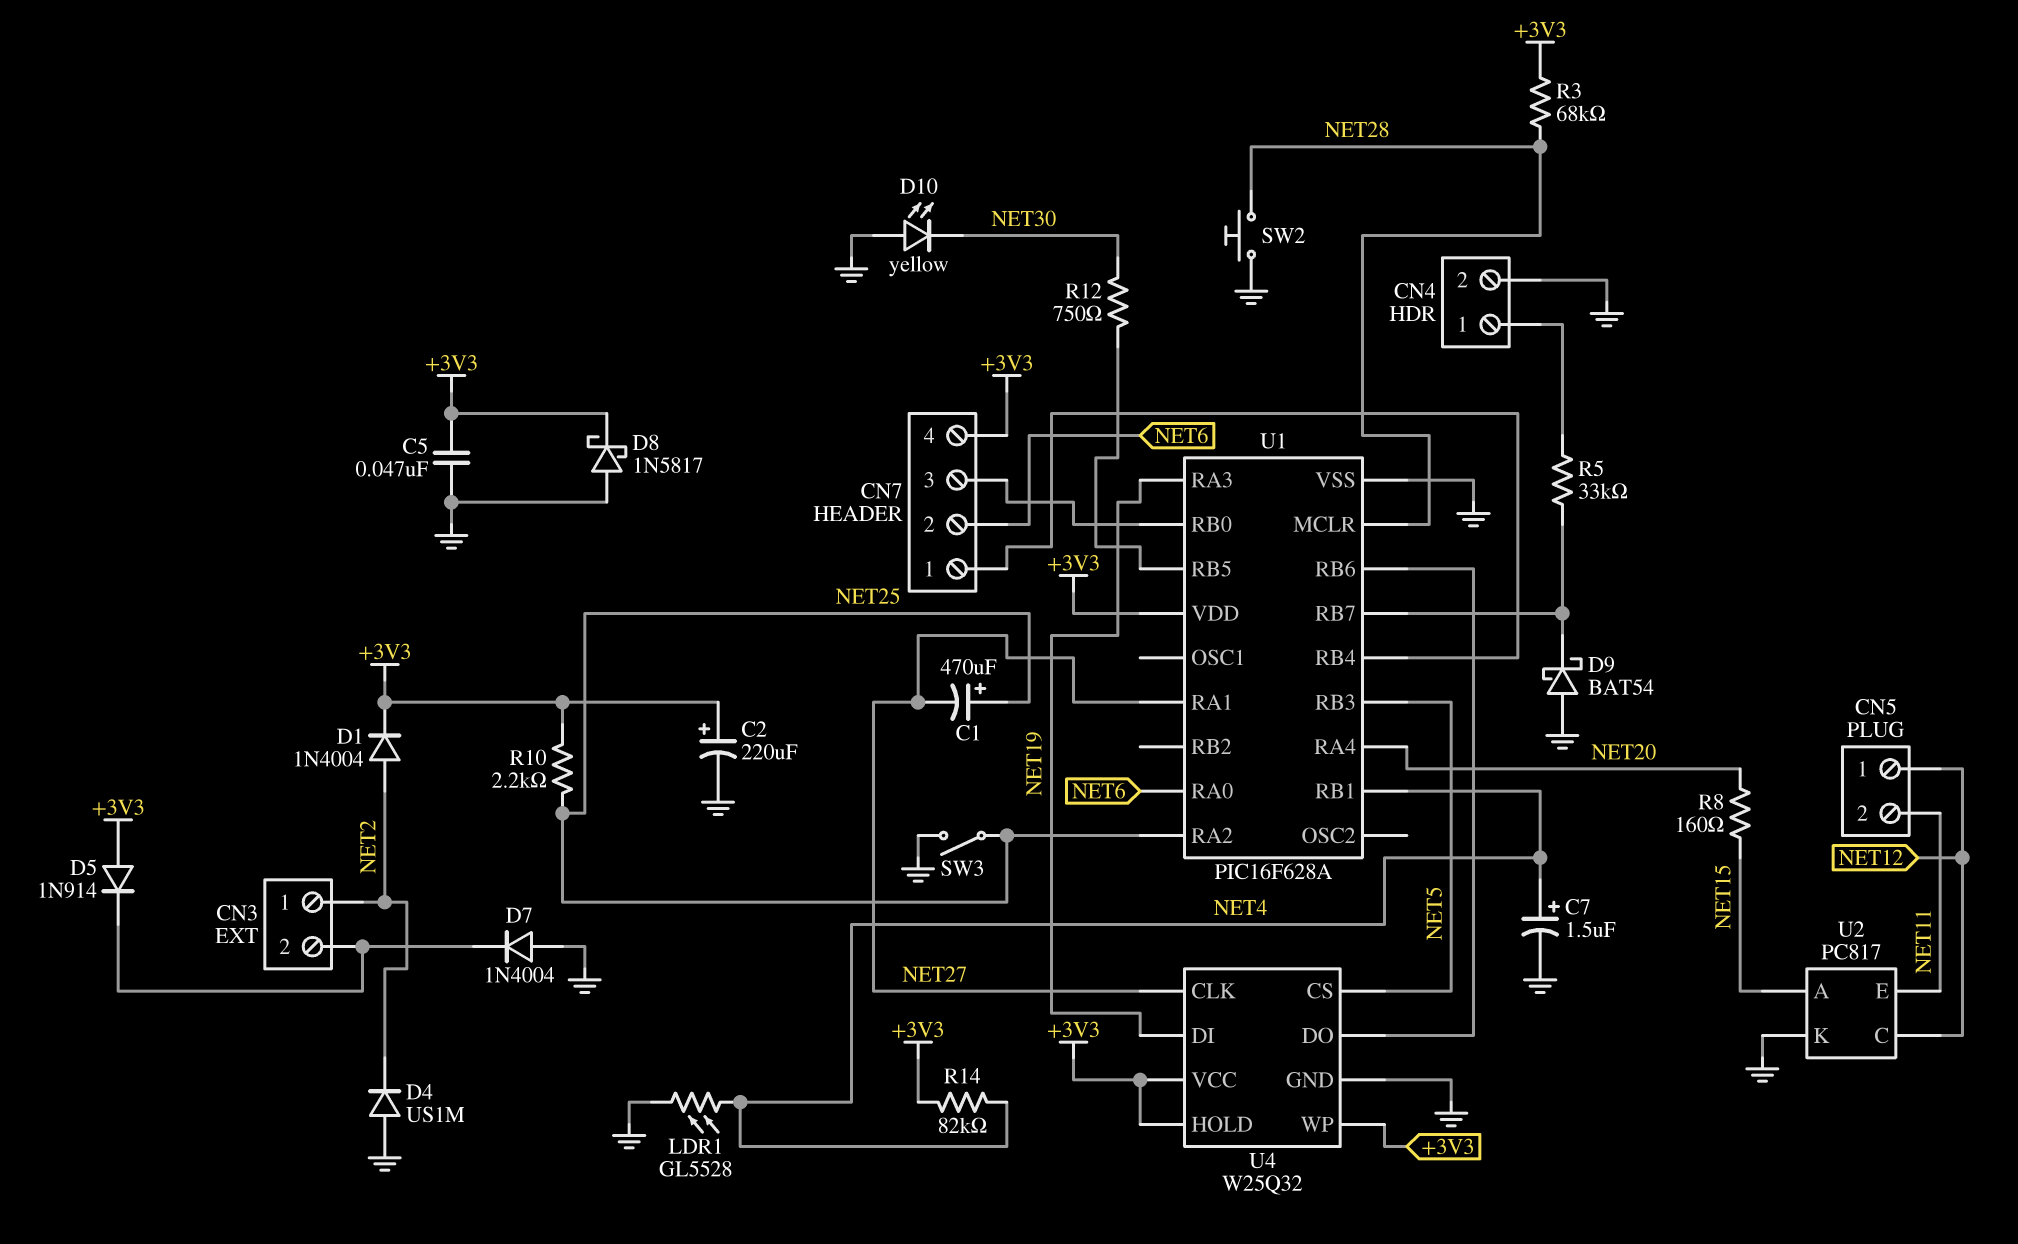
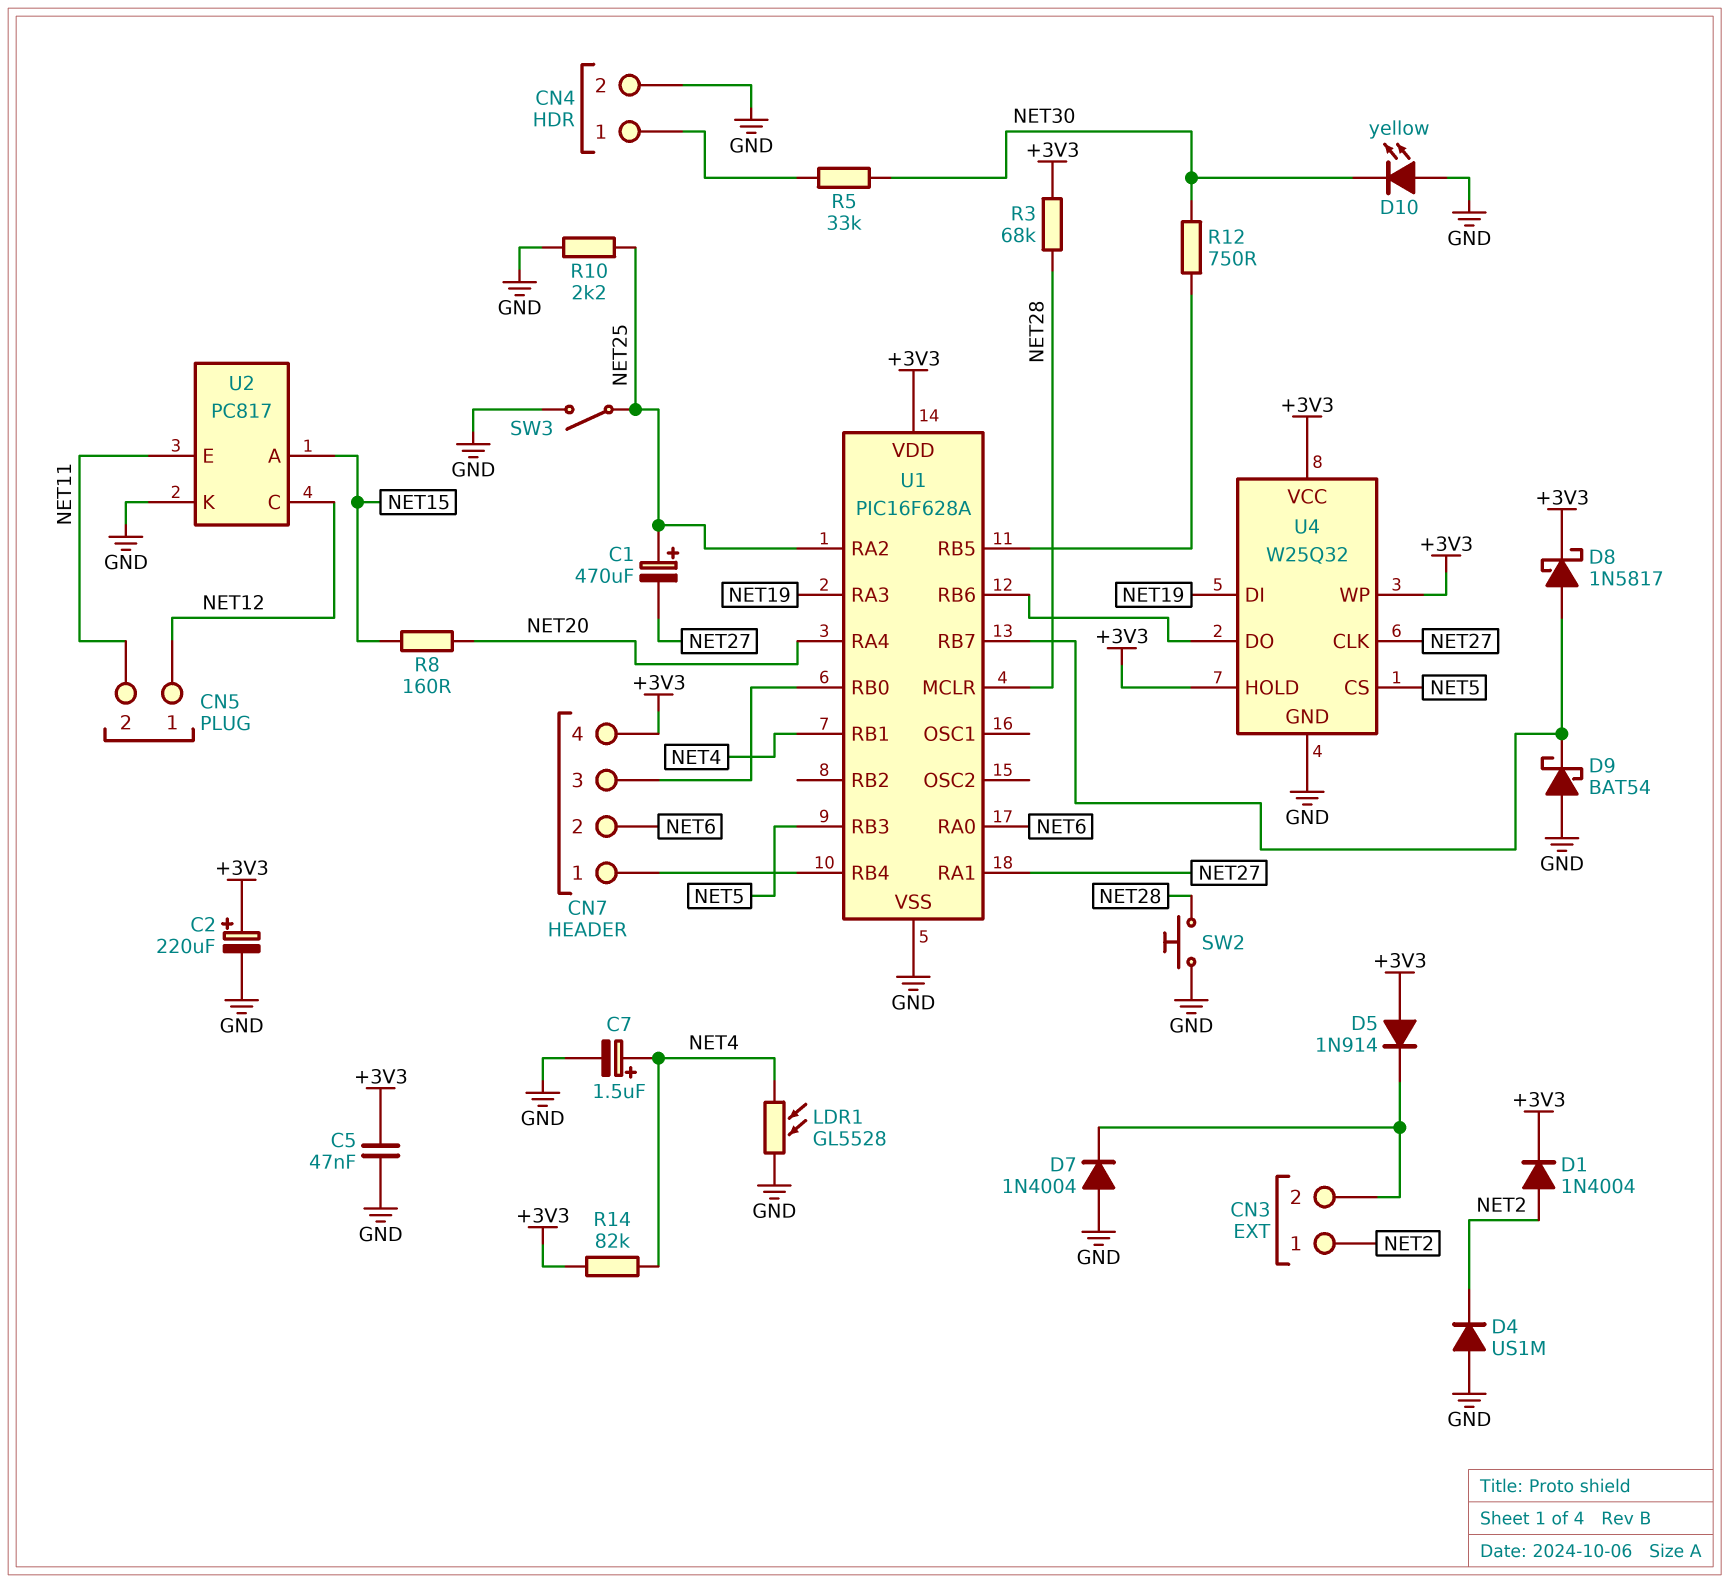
D8: schottky 1N5817 (A GND, K +3V3) -> schottky 1N5817 (A U1/RB7, K +3V3)
R5: 33k (CN4/1, U1/RB7) -> 33k (CN4/1, NET30)
R10: 2.2k (+3V3, NET25) -> 2.2k (GND, NET25)

